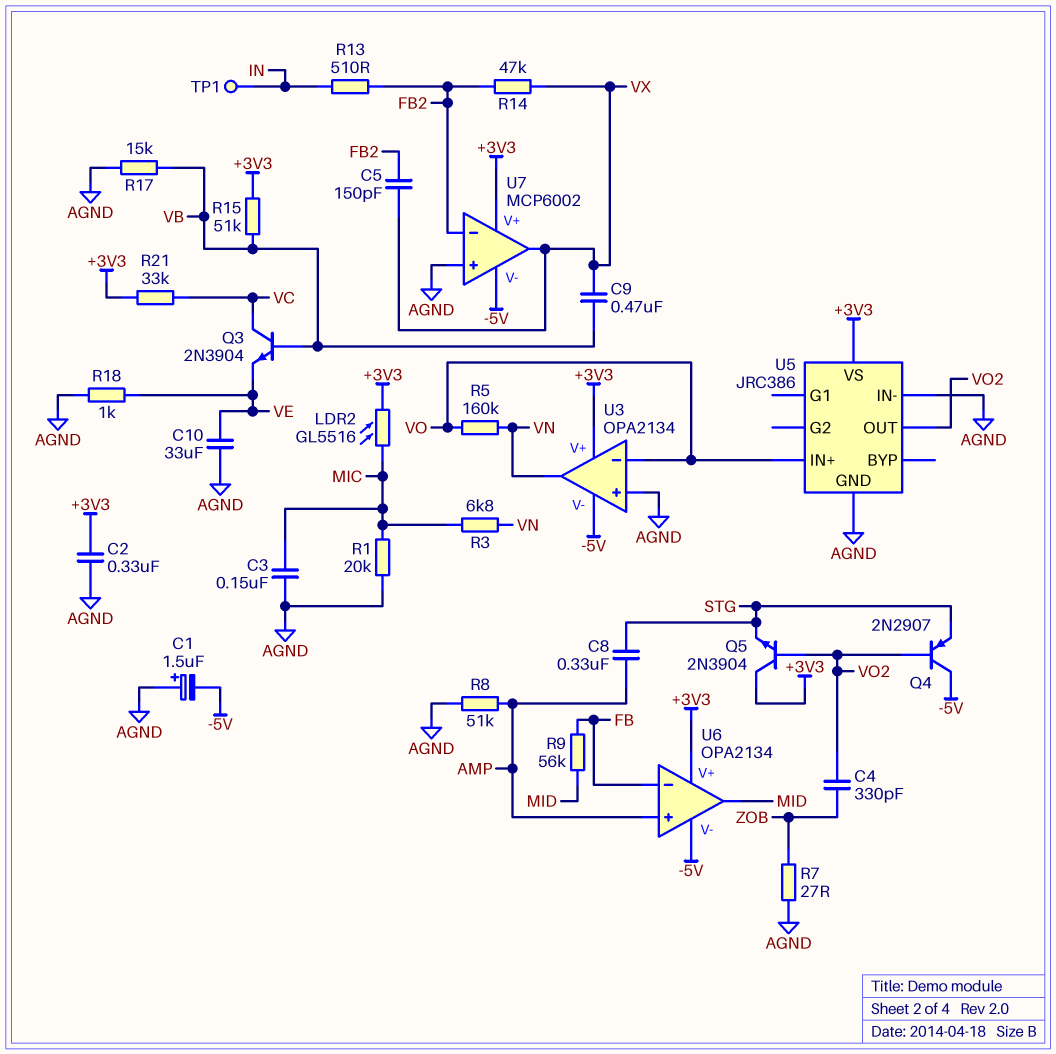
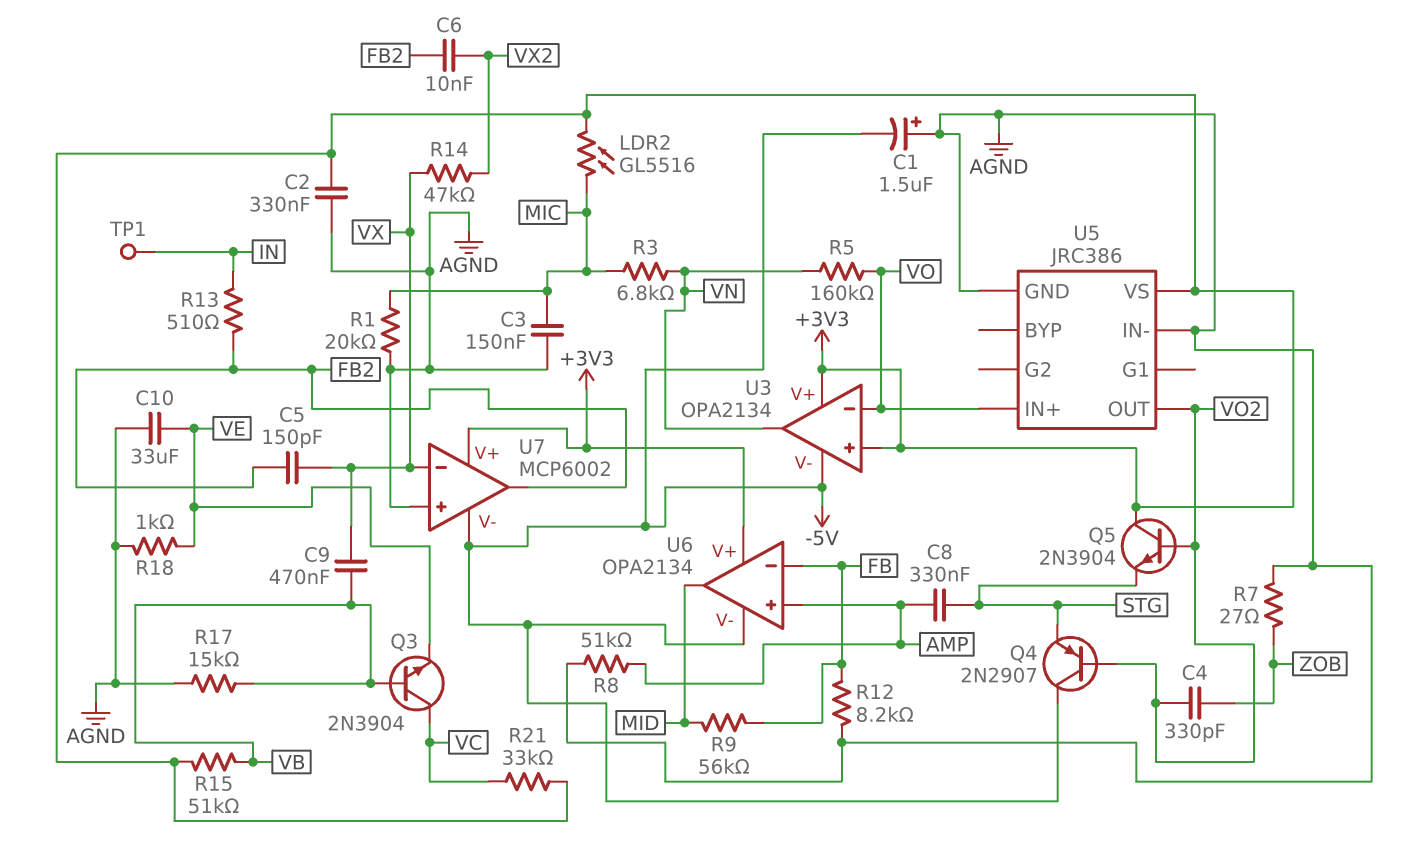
C6: none -> 10nF (FB2, VX2)
R12: none -> 8.2k (AGND, FB)
R14: 47k (FB2, VX) -> 47k (VX, VX2)
U3 pin in+: AGND -> +3V3
U7 pin in-: FB2 -> VX
U7 pin out: VX -> FB2

